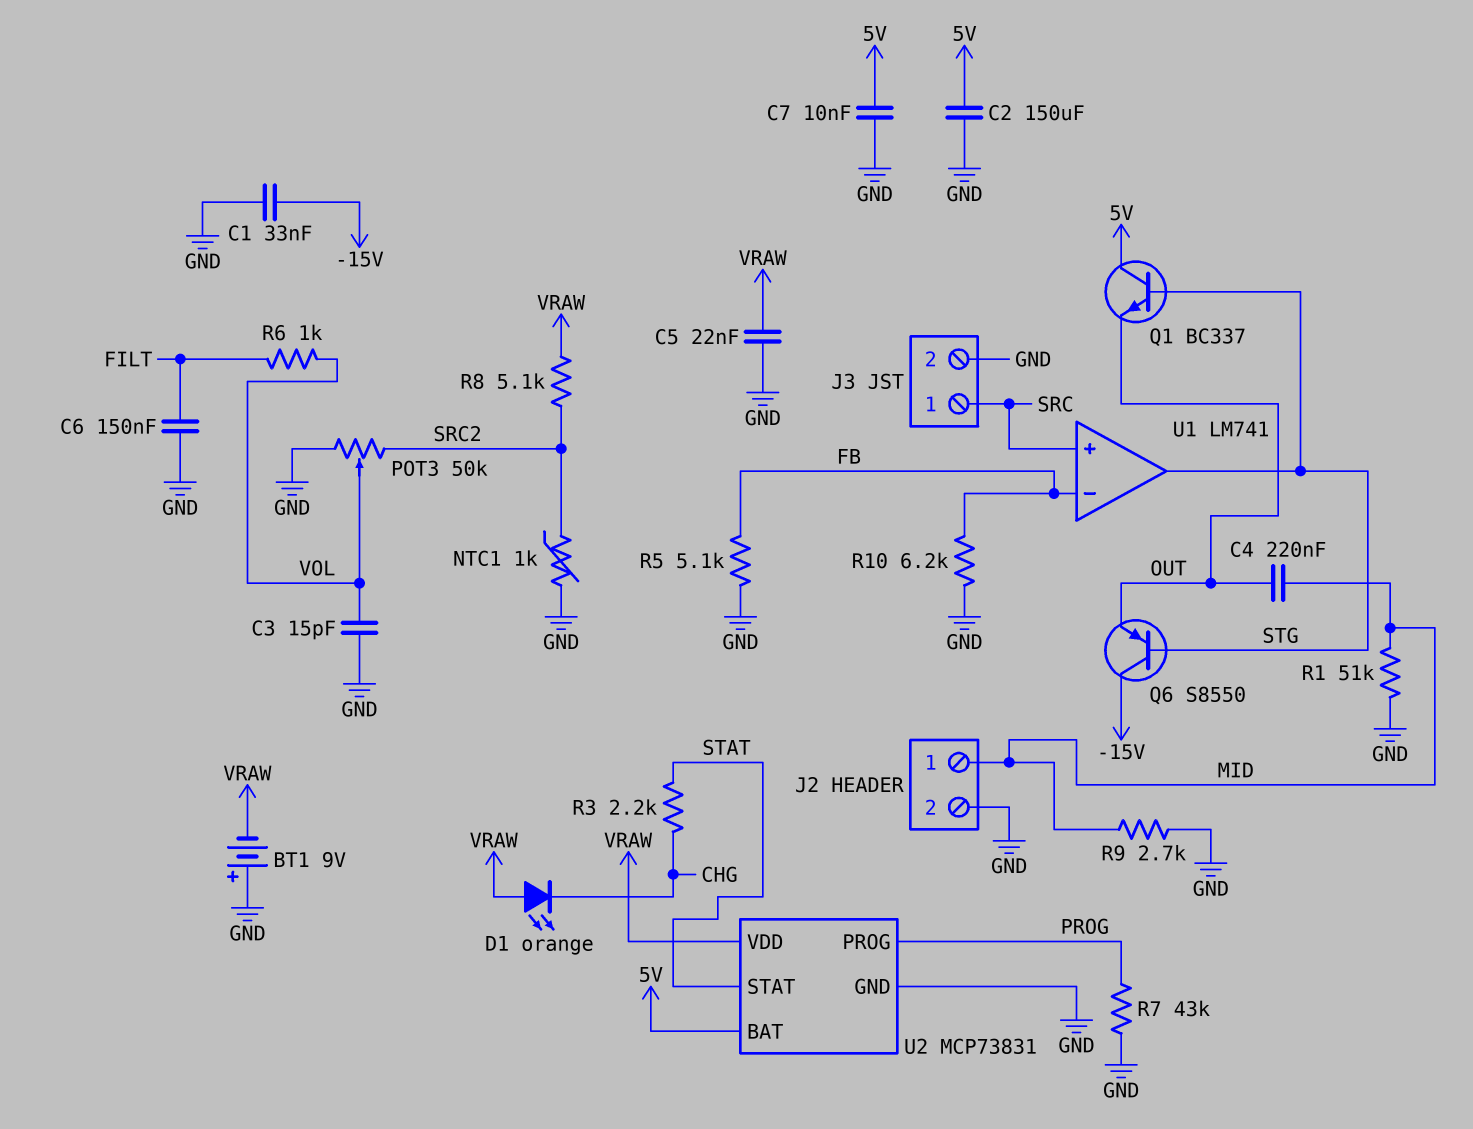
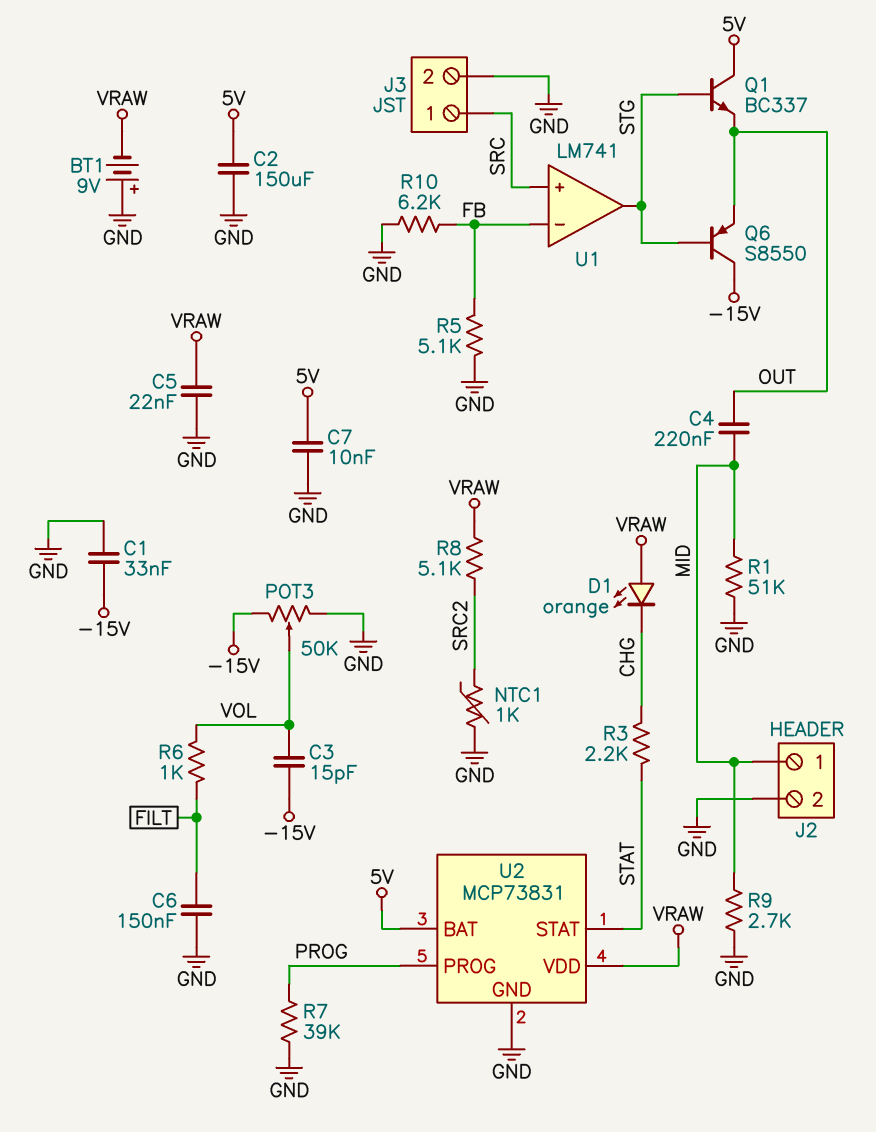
C3: 15pF (GND, VOL) -> 15pF (-15V, VOL)
POT3: 50k (GND, SRC2, wiper VOL) -> 50k (-15V, GND, wiper VOL)
R7: 43k (GND, PROG) -> 39k (GND, PROG)

